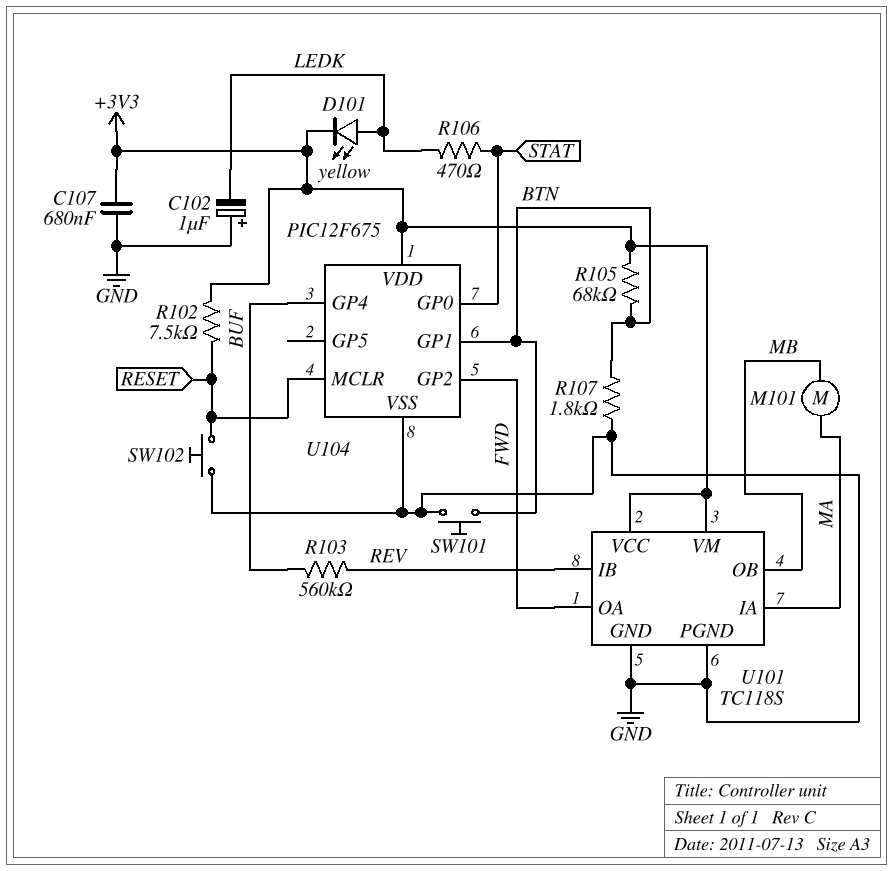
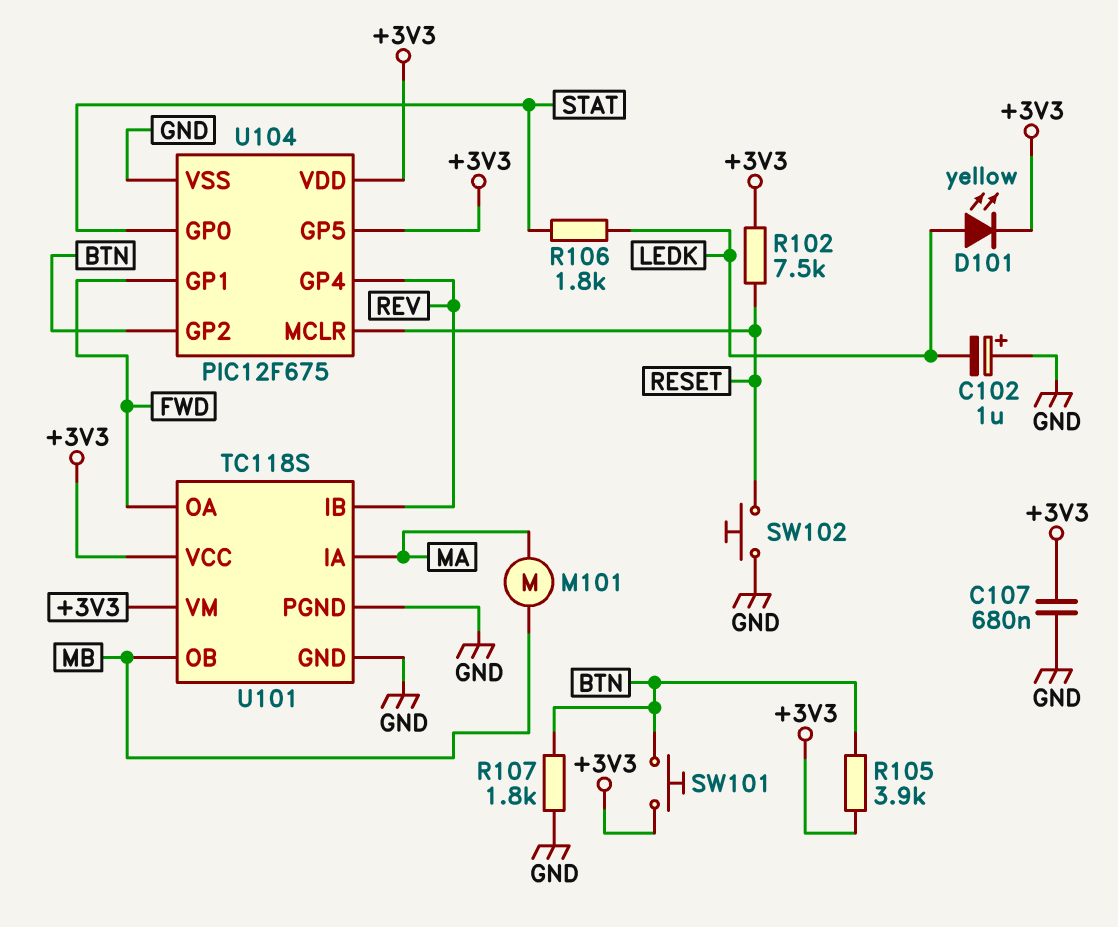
R103: 560k (BUF, REV) -> none
R105: 68k (+3V3, BTN) -> 3.9k (+3V3, BTN)
R106: 470 (LEDK, STAT) -> 1.8k (LEDK, STAT)
SW101: button (BTN, GND) -> button (+3V3, BTN)
U104 pin GP1: BTN -> FWD
U104 pin GP2: FWD -> BTN
U104 pin GP4: BUF -> REV
U104 pin GP5: none -> +3V3

